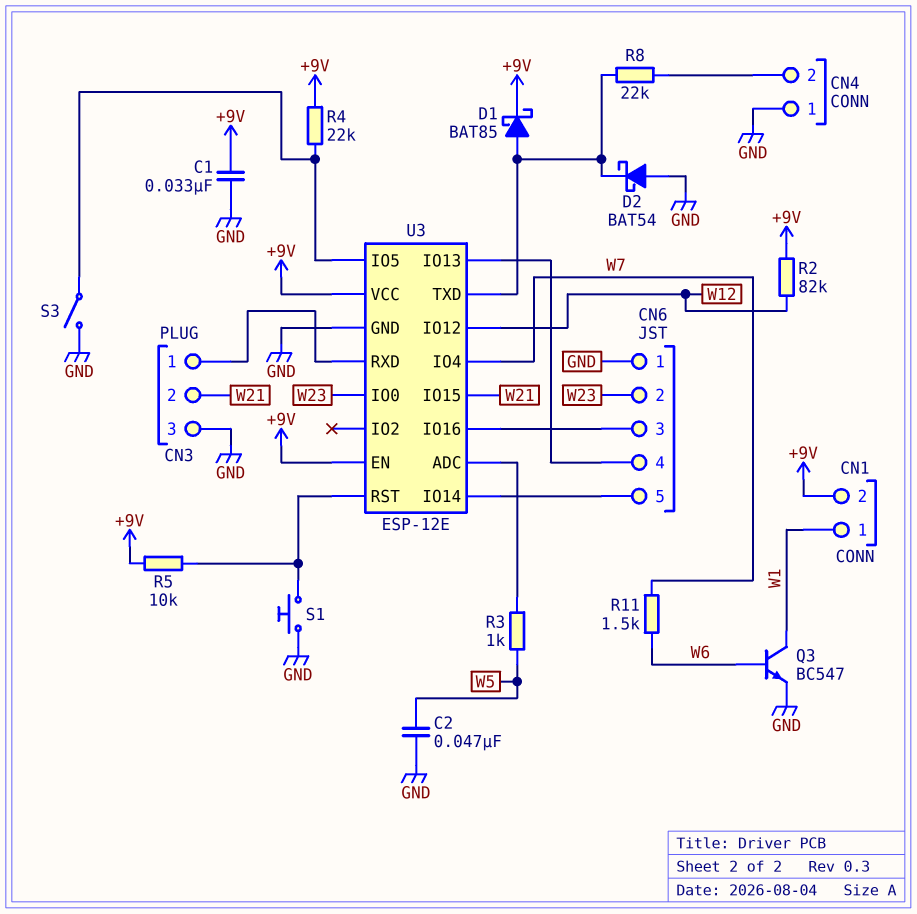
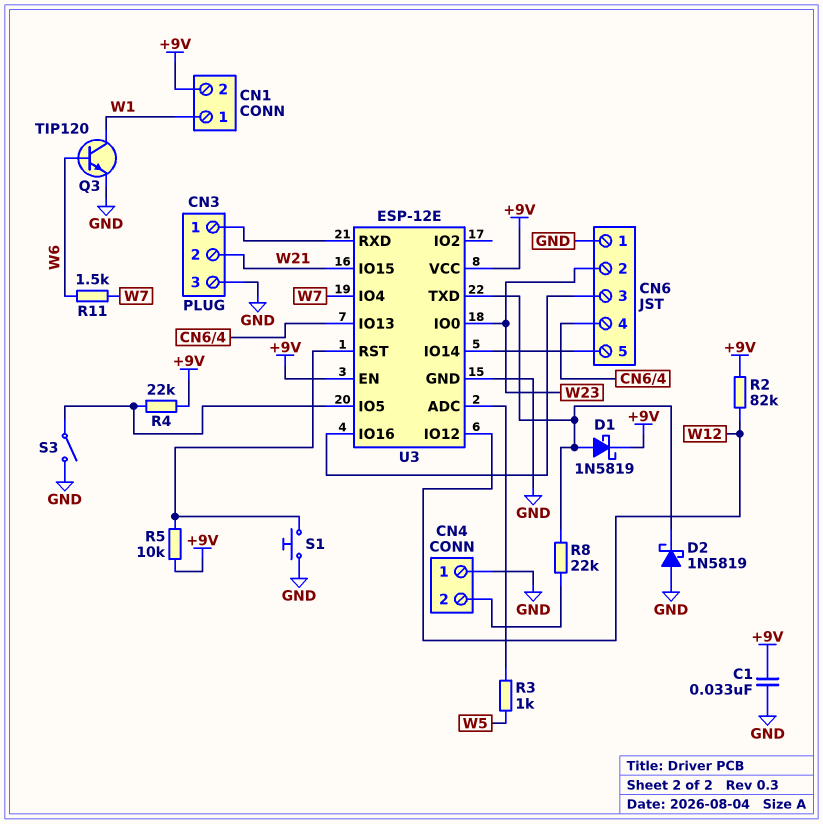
C2: 47nF (GND, W5) -> none
D1: schottky BAT85 (A U3/TXD, K +9V) -> schottky 1N5819 (A U3/TXD, K +9V)
D2: schottky BAT54 (A GND, K U3/TXD) -> schottky 1N5819 (A GND, K U3/TXD)
Q3: NPN BC547 (B W6, C W1, E GND) -> NPN TIP120 (B W6, C W1, E GND)

